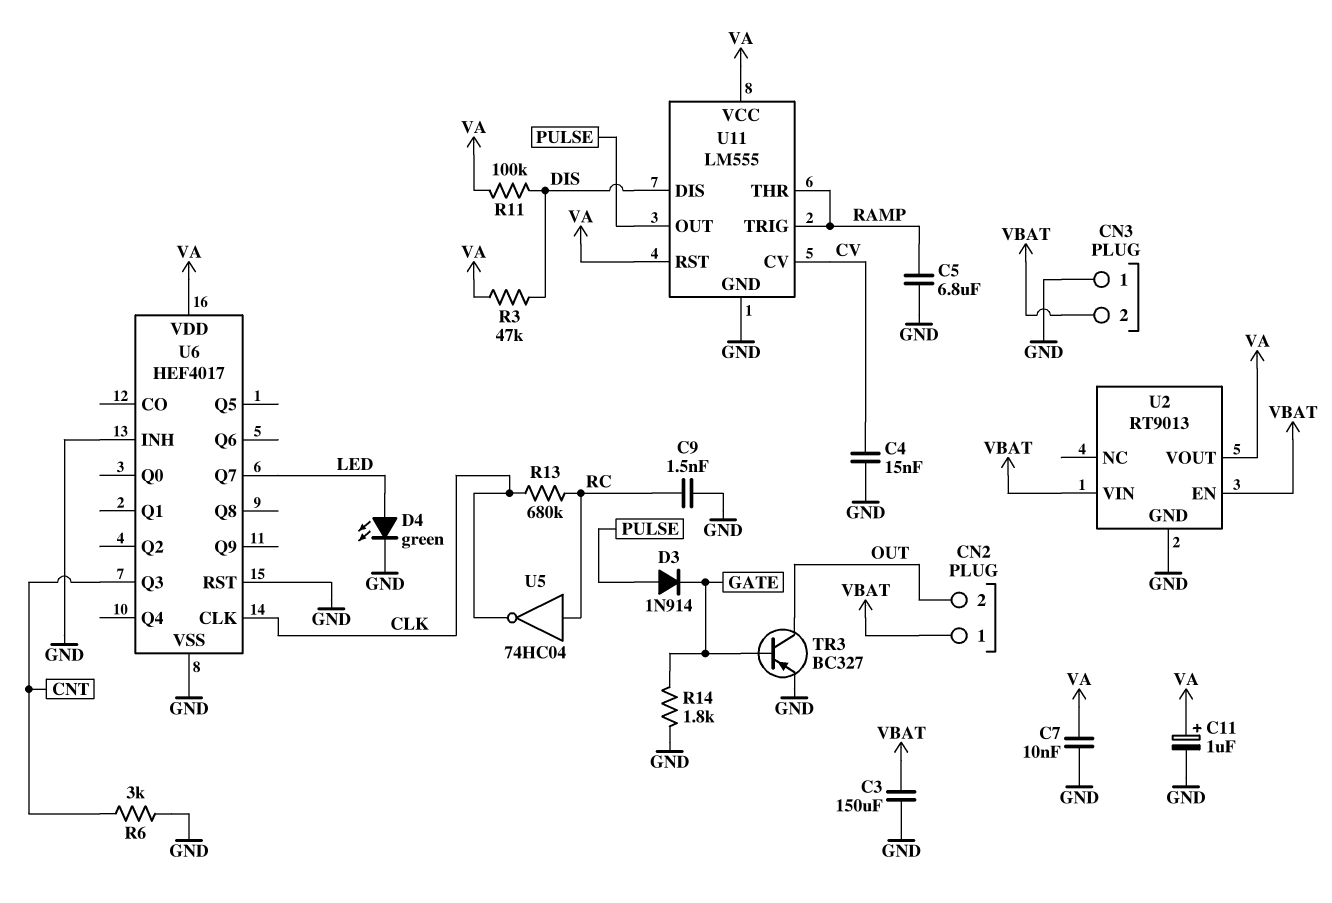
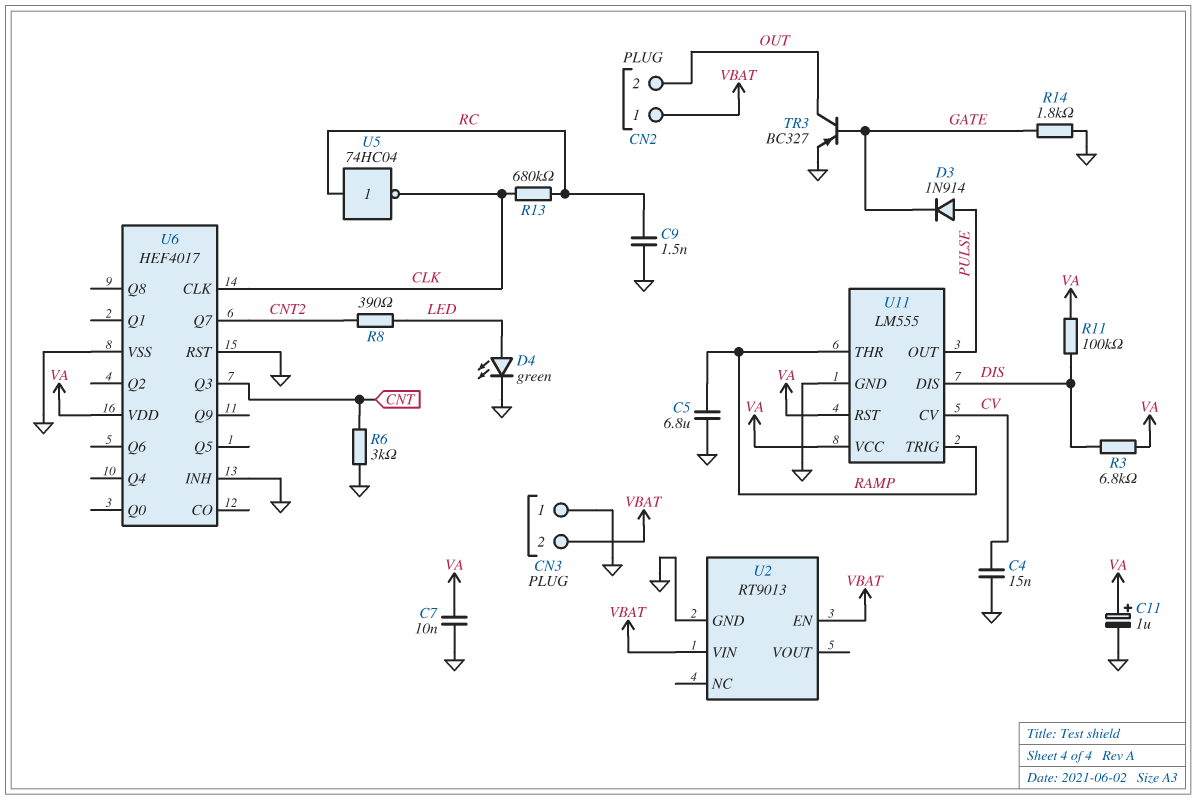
C3: 150uF (GND, VBAT) -> none
R3: 47k (DIS, VA) -> 6.8k (DIS, VA)
R8: none -> 390 (CNT2, LED)
U2 pin VOUT: VA -> none
U6 pin Q7: LED -> CNT2

